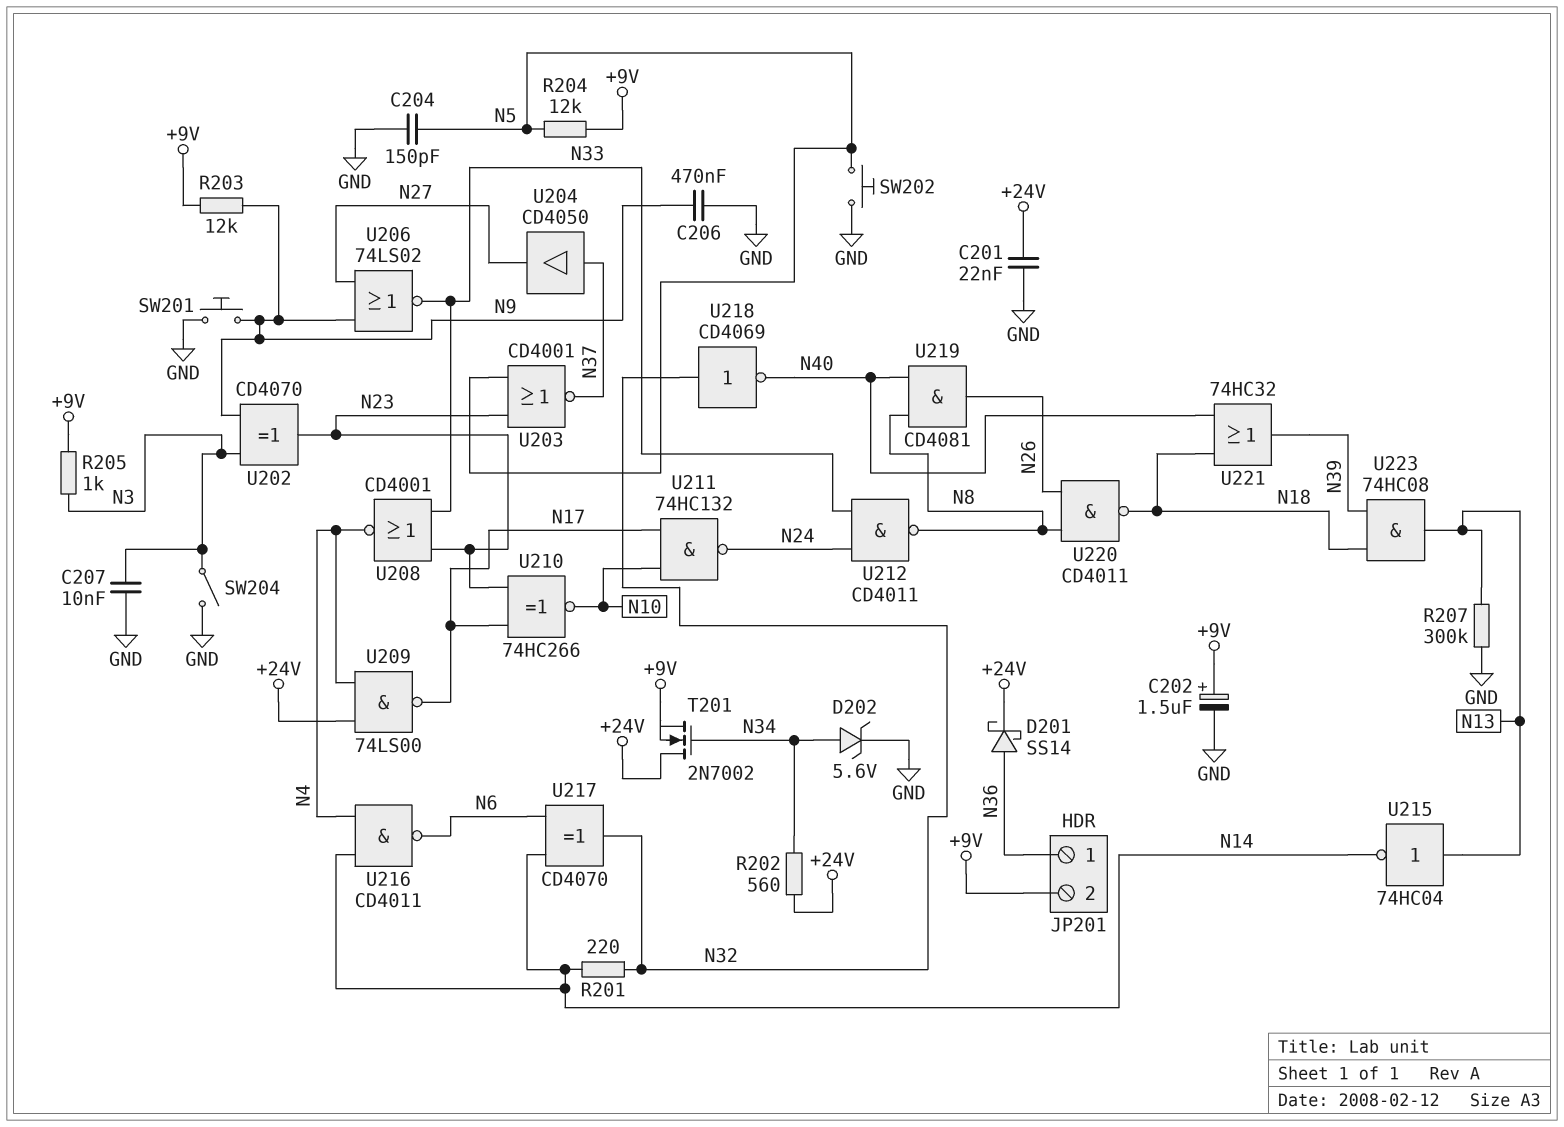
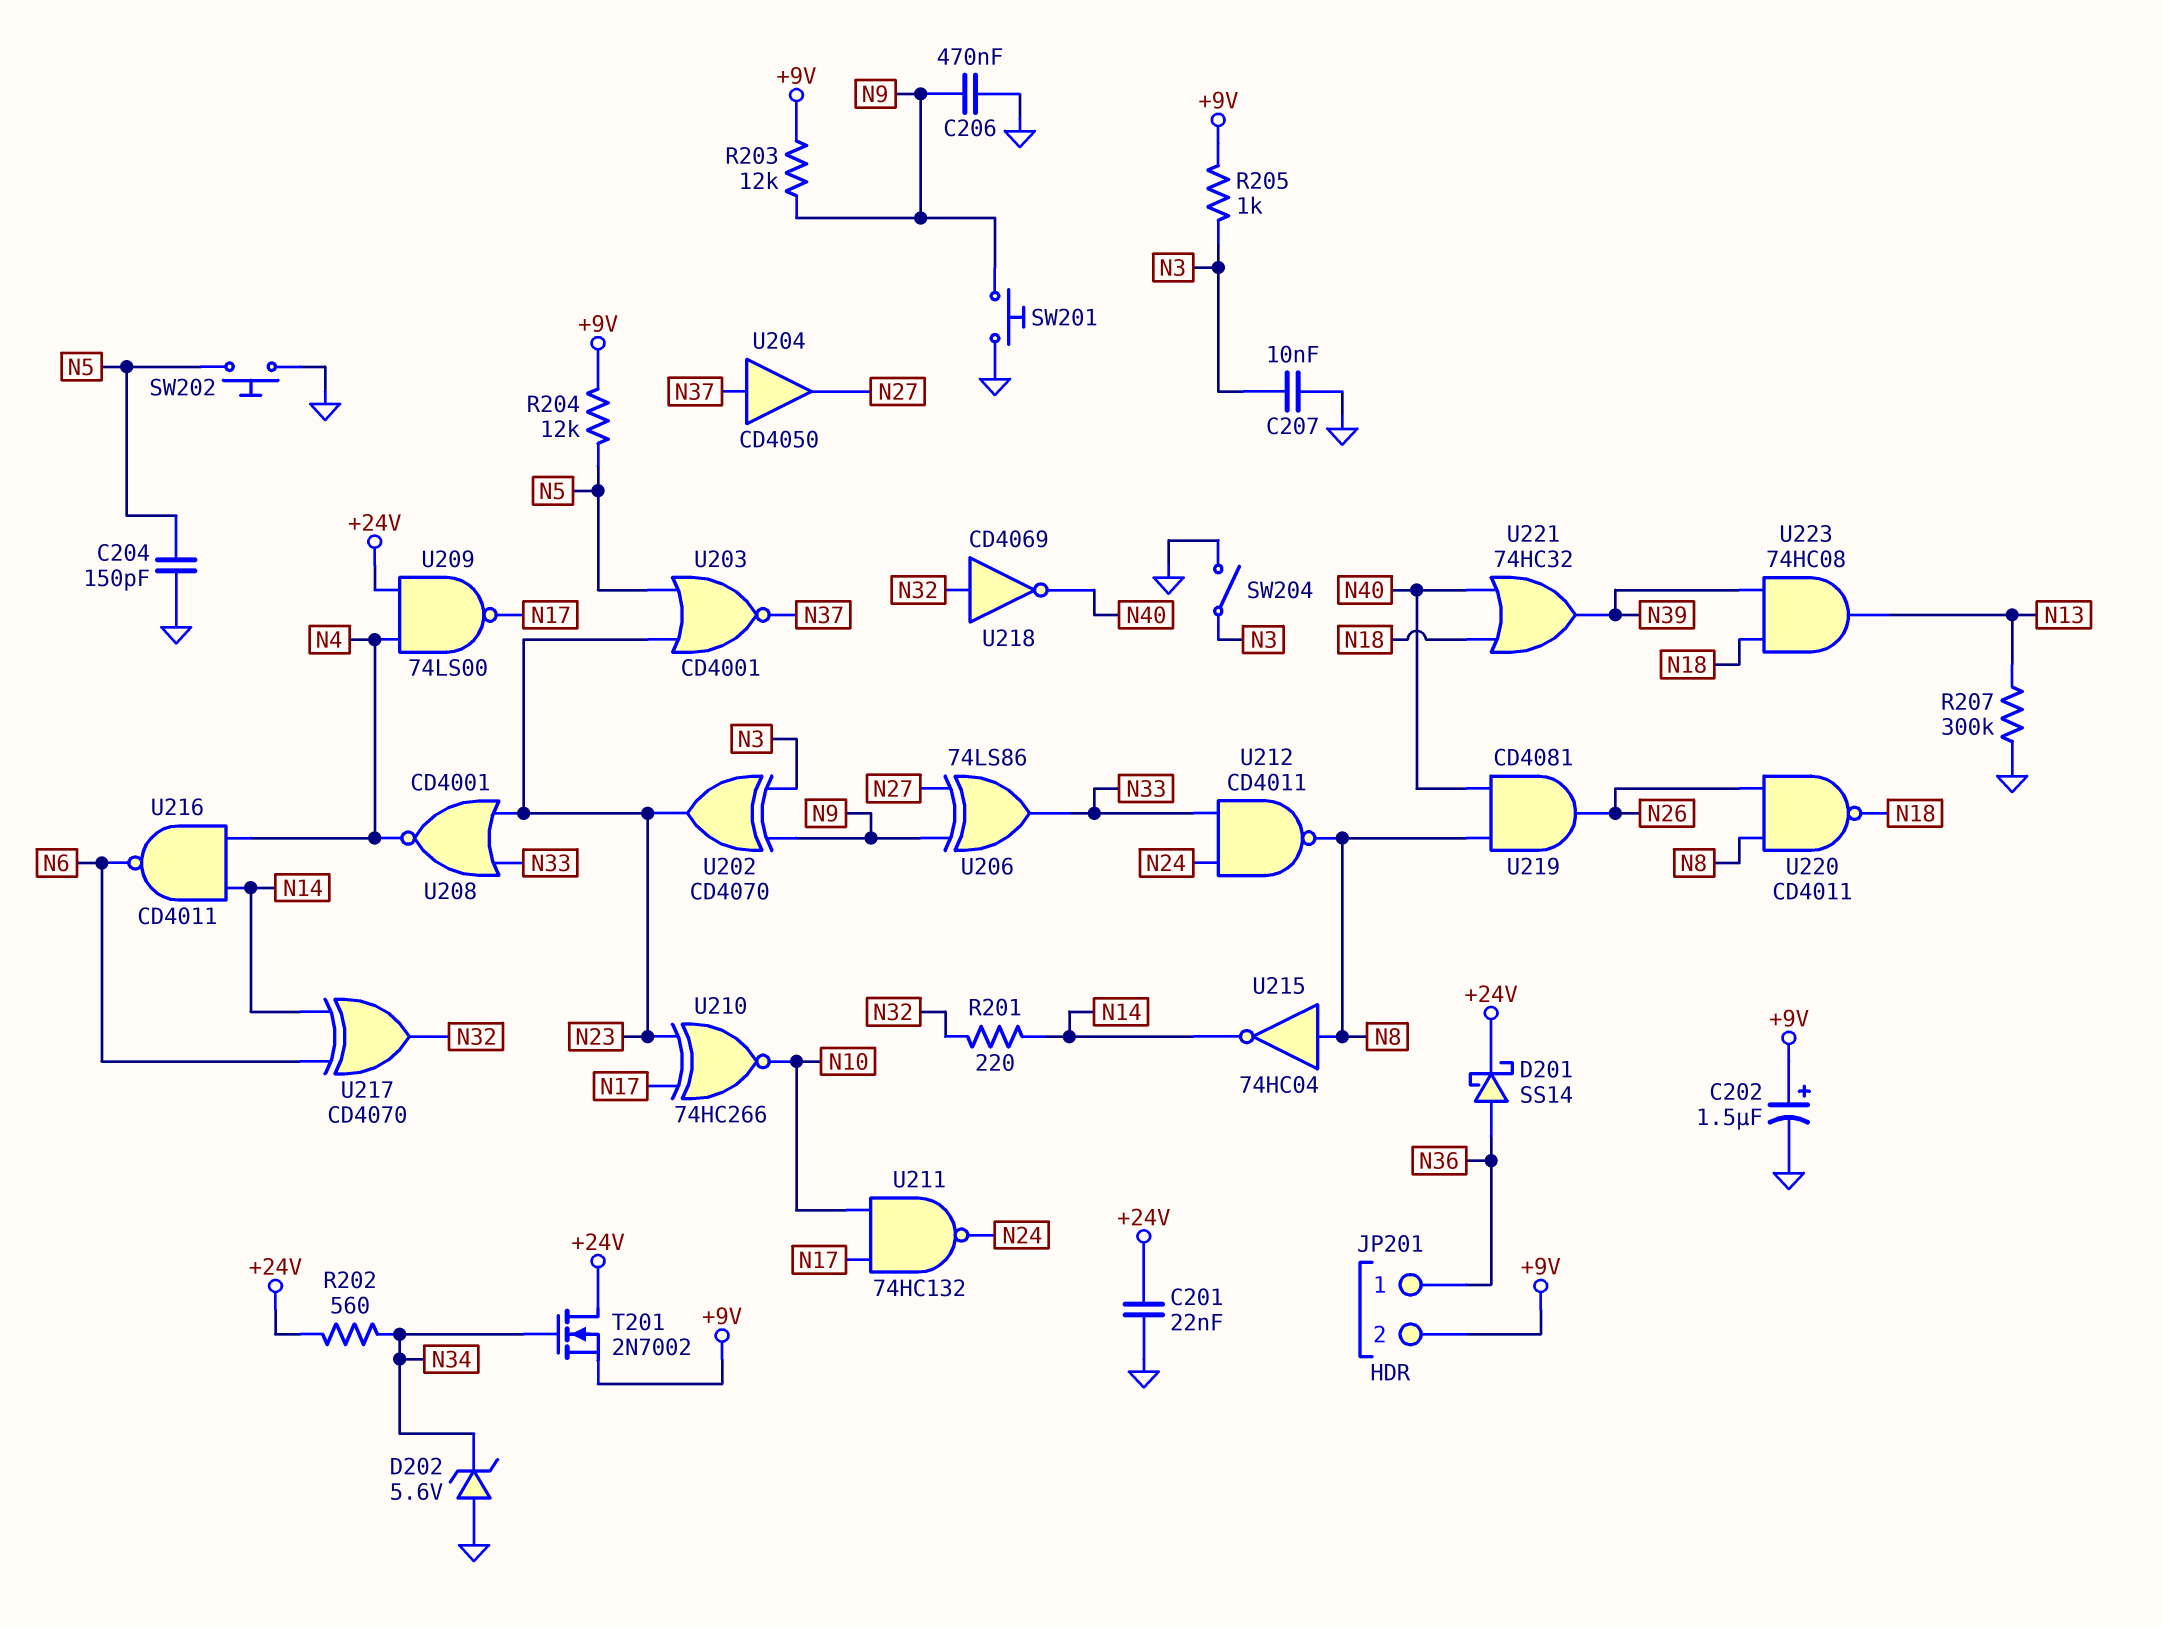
D202: zener 5.6V (A N34, K GND) -> zener 5.6V (A GND, K N34)
U206: NOR 74LS02 (in N9, in N27, out N33) -> XOR 74LS86 (in N9, in N27, out N33)
U215: NOT 74HC04 (in N13, out N14) -> NOT 74HC04 (in N8, out N14)

